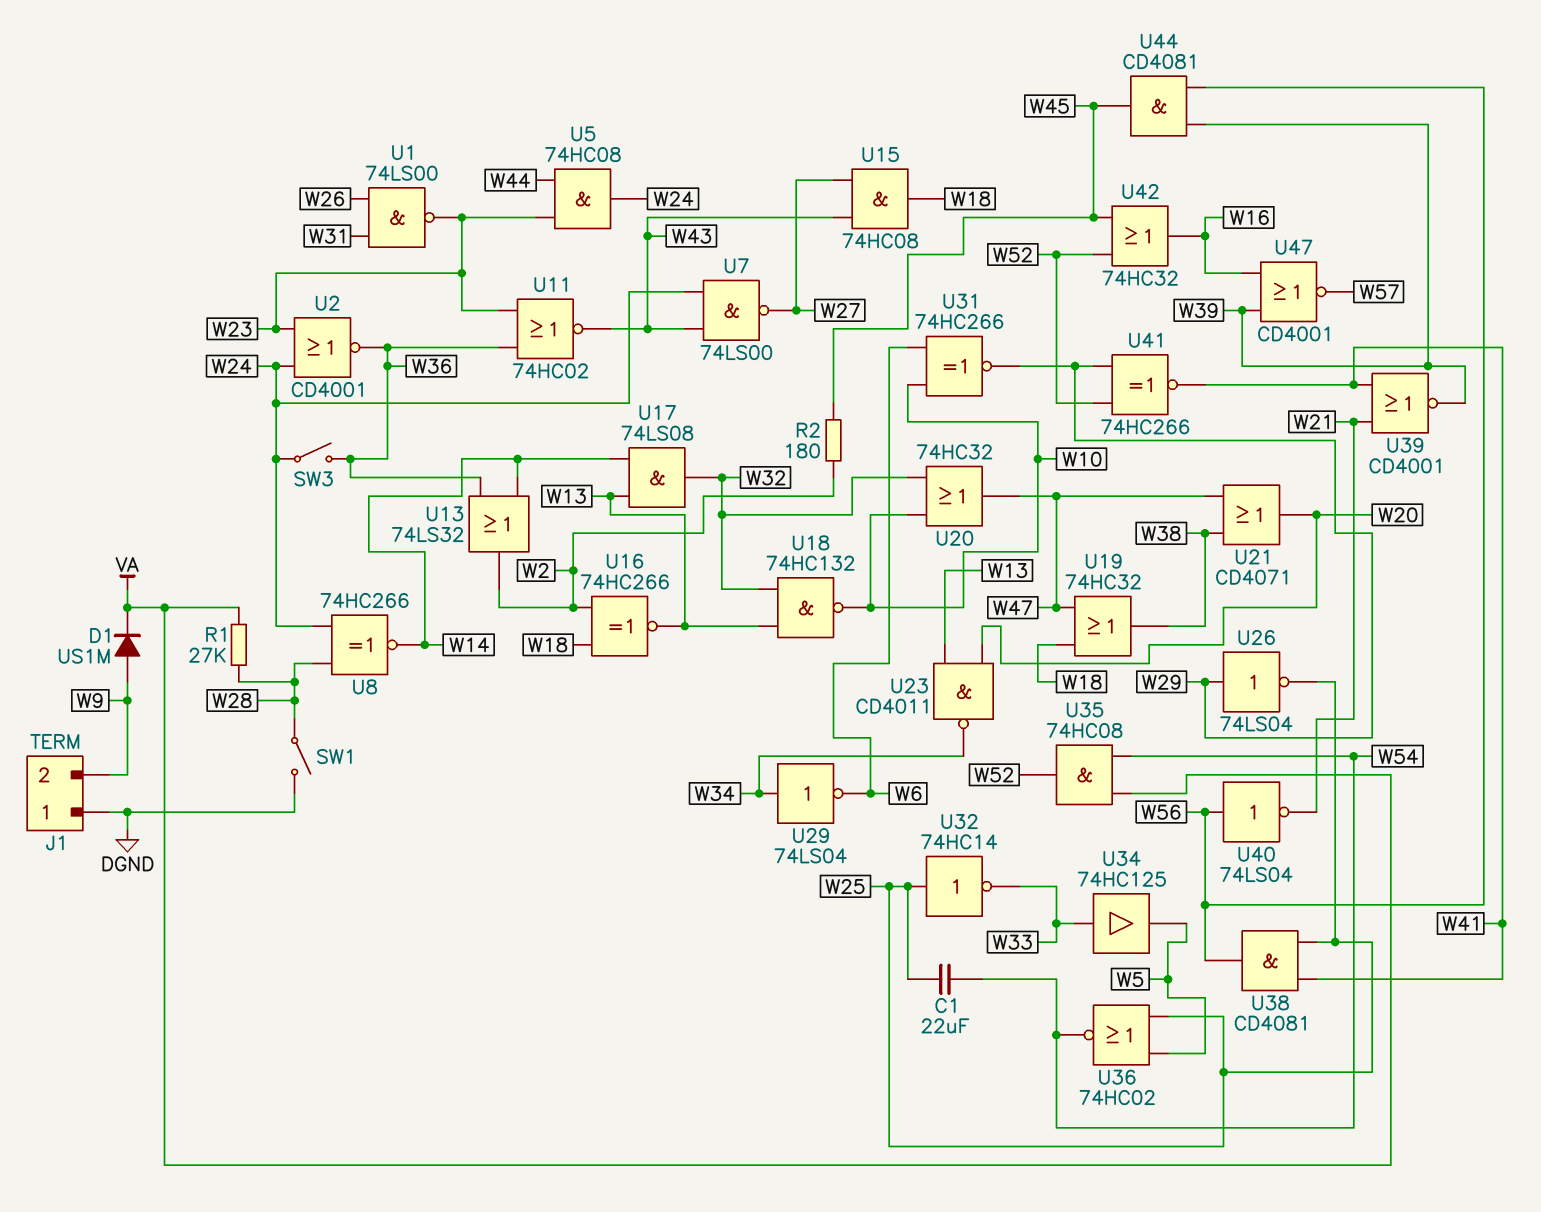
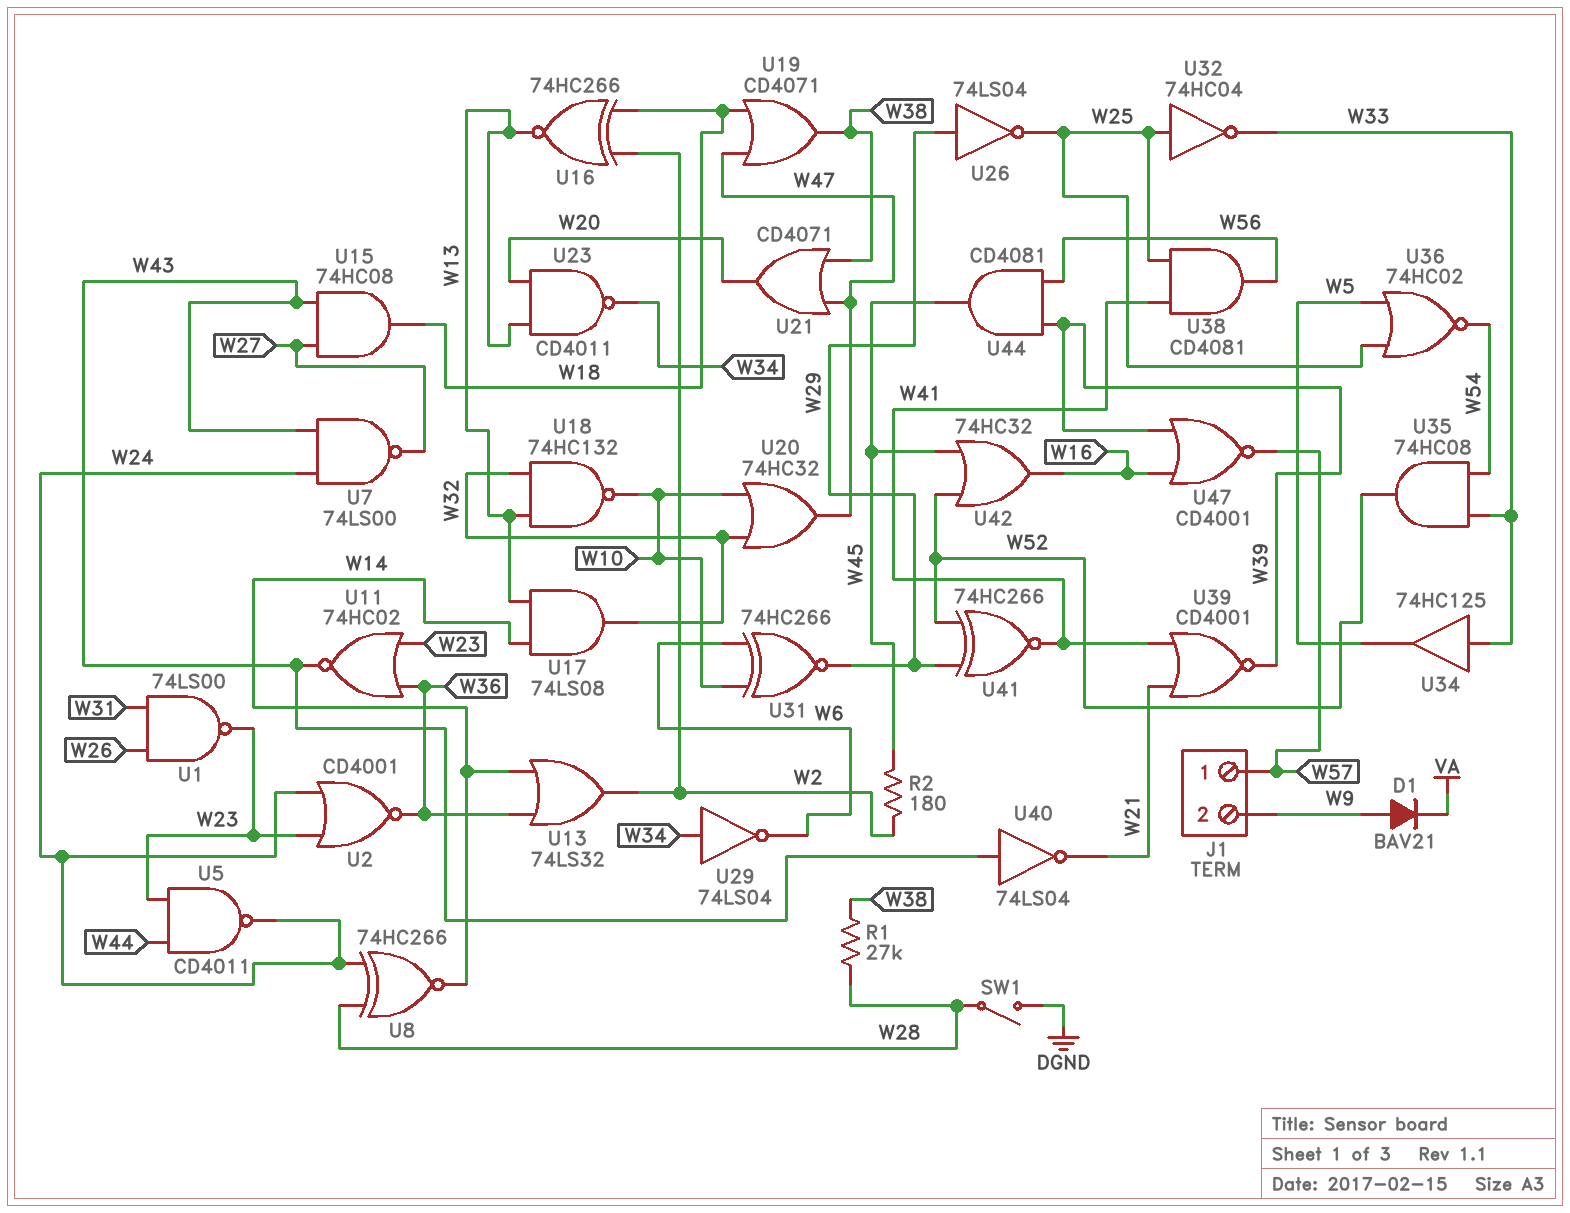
C1: 22uF (W25, W54) -> none
D1: diode US1M (A W9, K VA) -> diode BAV21 (A W9, K VA)
J1 pin 1: DGND -> W57
R1: 27k (VA, W28) -> 27k (W28, W38)
SW3: switch (W24, W36) -> none
U5: AND 74HC08 (in W23, in W44, out W24) -> NAND CD4011 (in W23, in W44, out W24)
U19: OR 74HC32 (in W18, in W47, out W38) -> OR CD4071 (in W18, in W47, out W38)
U32: NOT 74HC14 (in W25, out W33) -> NOT 74HC04 (in W25, out W33)
U35: AND 74HC08 (in VA, in W54, out W52) -> AND 74HC08 (in W33, in W54, out W52)
U40: NOT 74LS04 (in W56, out W21) -> NOT 74LS04 (in W43, out W21)

